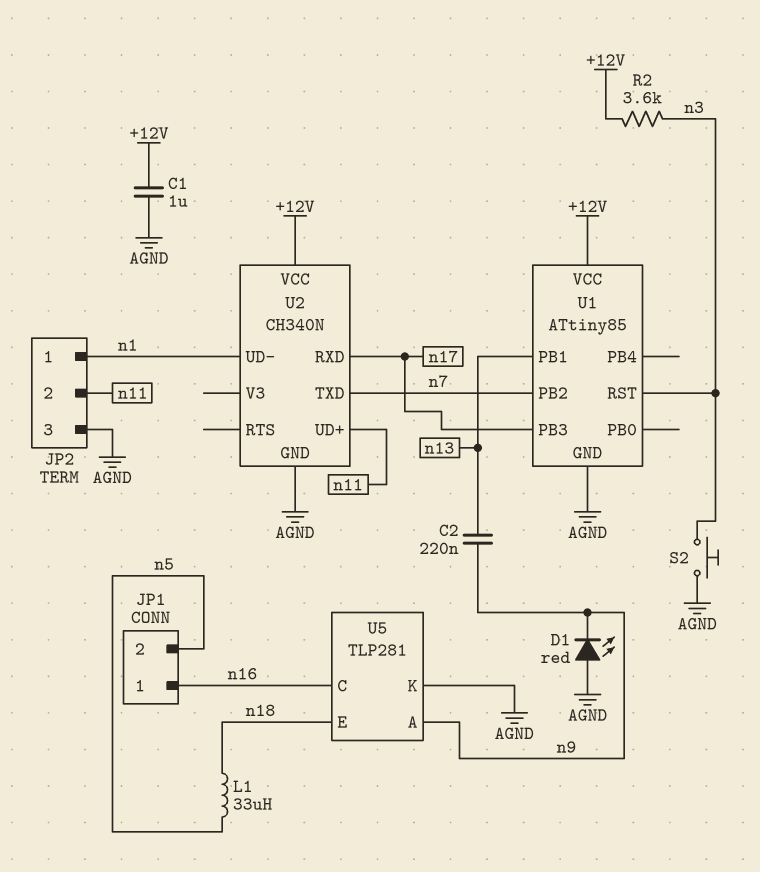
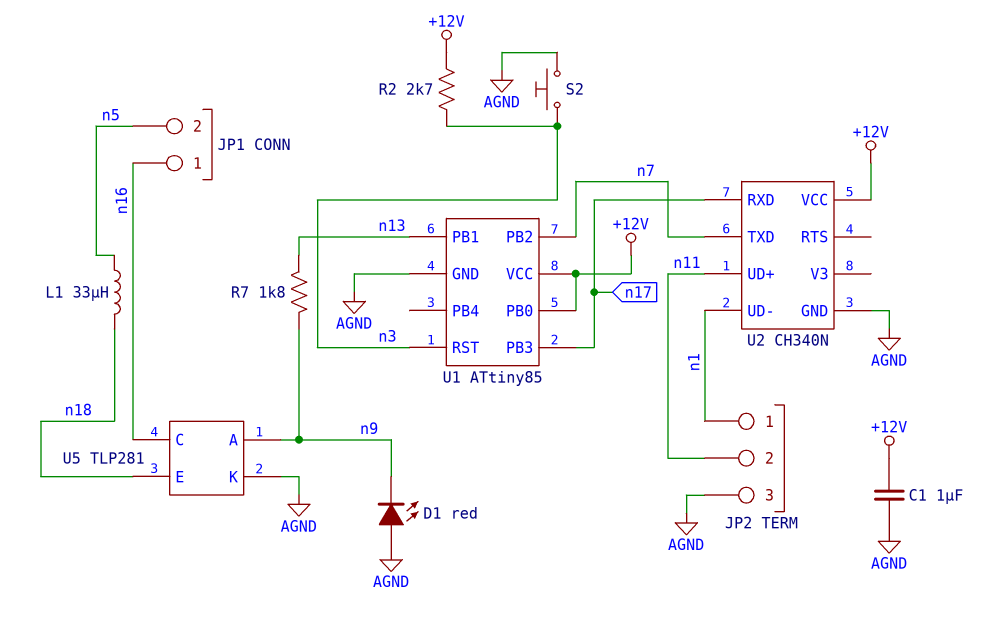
C2: 220nF (n9, n13) -> none
R2: 3.6k (+12V, n3) -> 2.7k (+12V, n3)
R7: none -> 1.8k (n9, n13)
U1 pin PB0: none -> +12V

